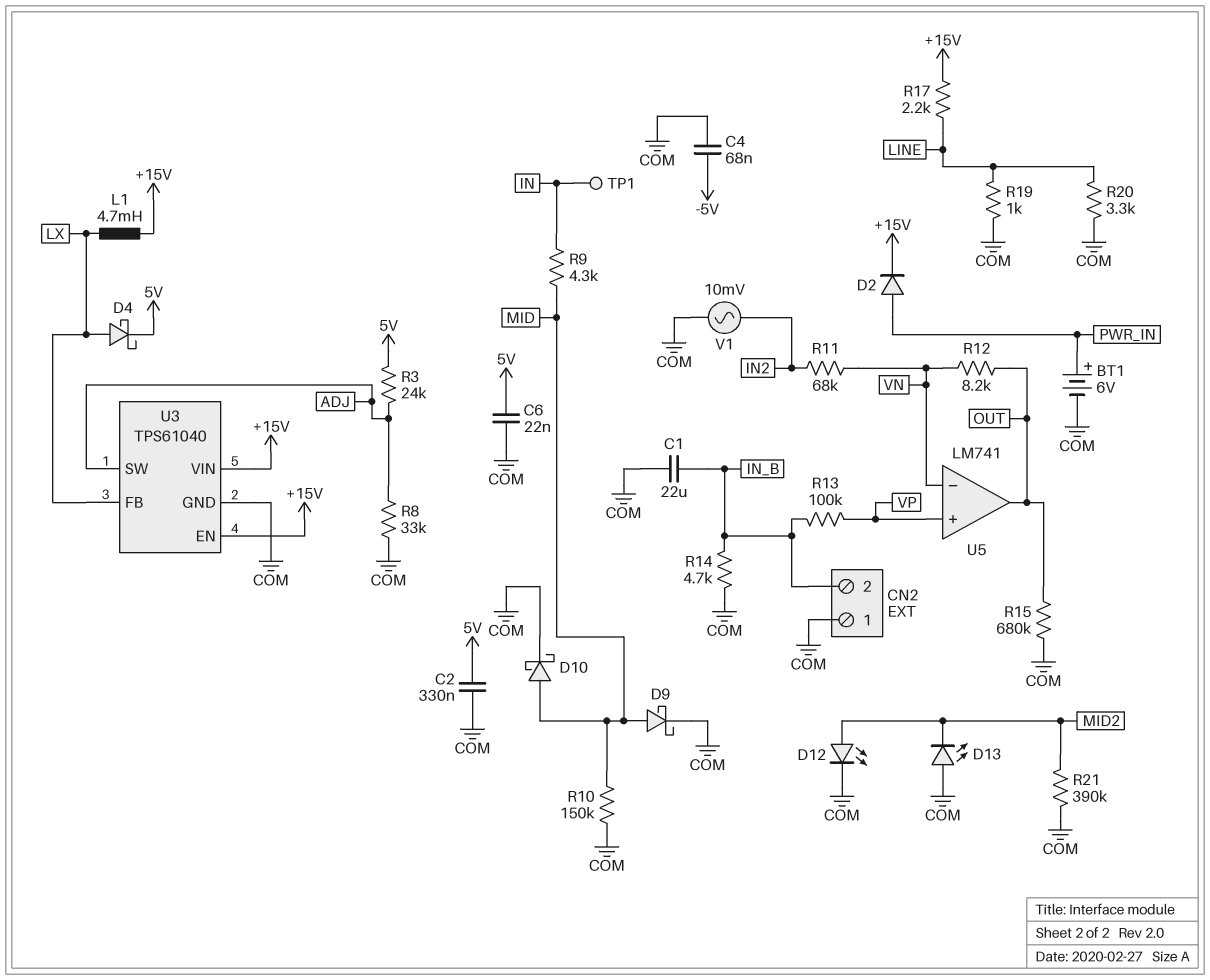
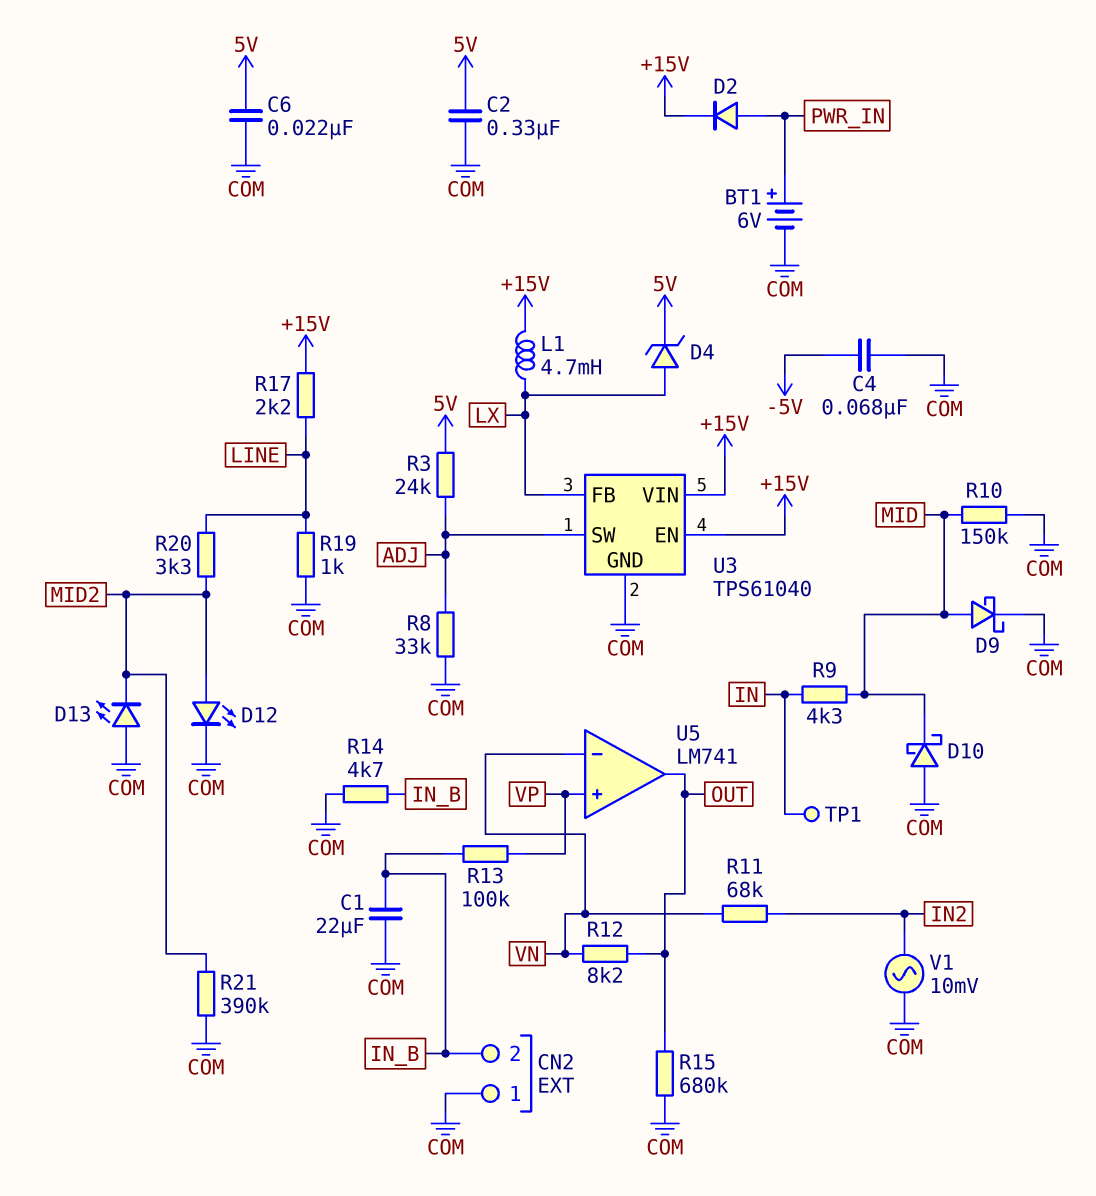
D4: schottky (A LX, K 5V) -> zener (A LX, K 5V)
D10: schottky (A MID, K COM) -> schottky (A COM, K MID)
R20: 3.3k (COM, LINE) -> 3.3k (LINE, MID2)

